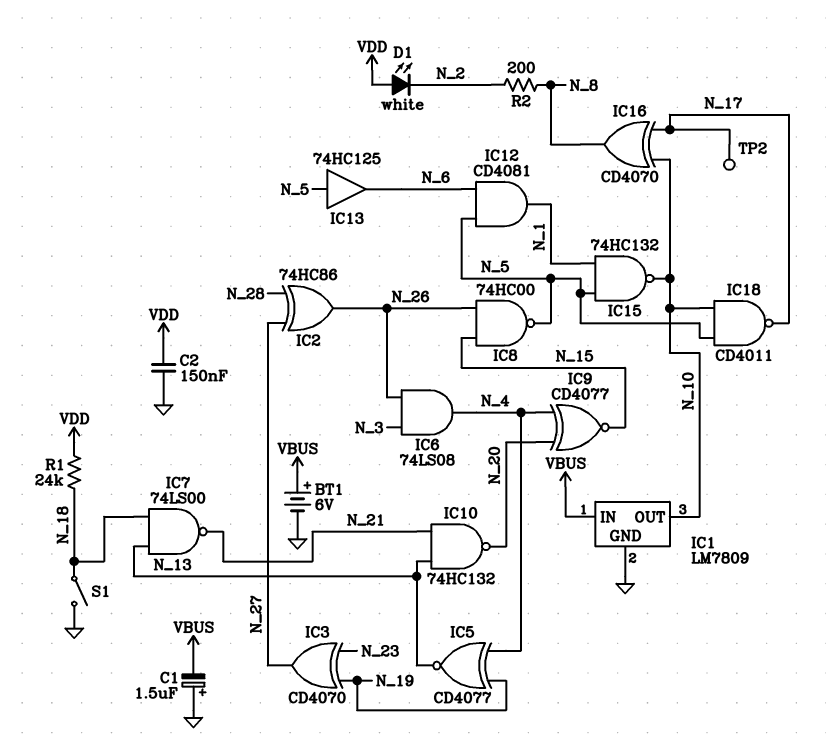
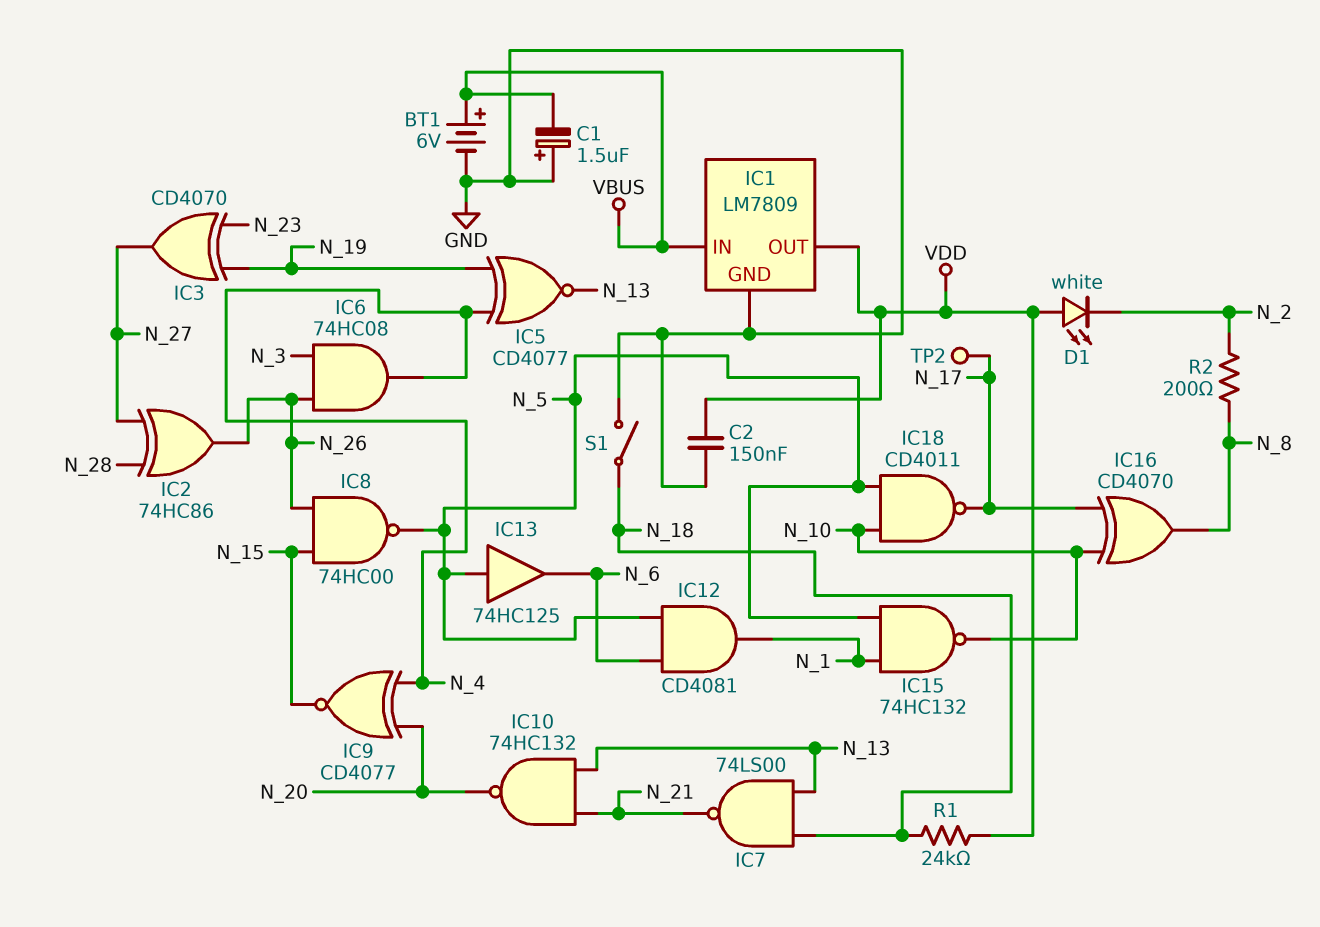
IC1 pin OUT: N_10 -> VDD
IC6: AND 74LS08 (in N_3, in N_26, out N_4) -> AND 74HC08 (in N_3, in N_26, out N_4)

